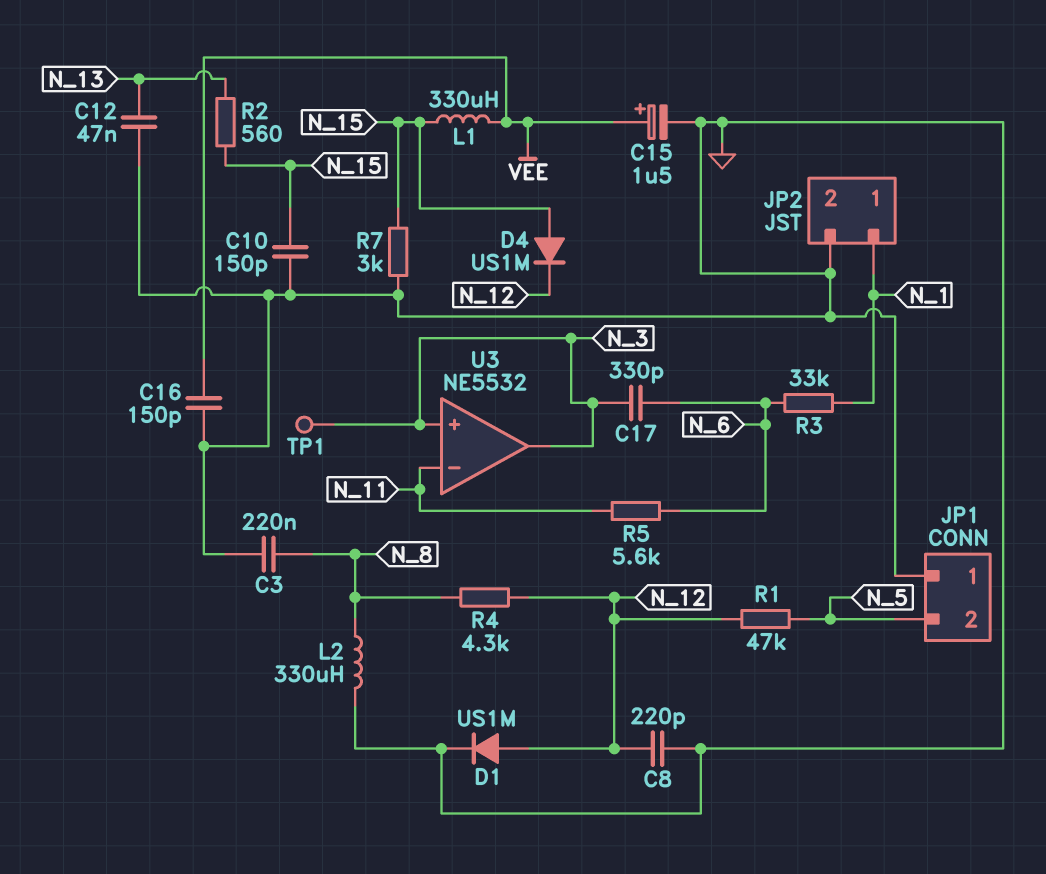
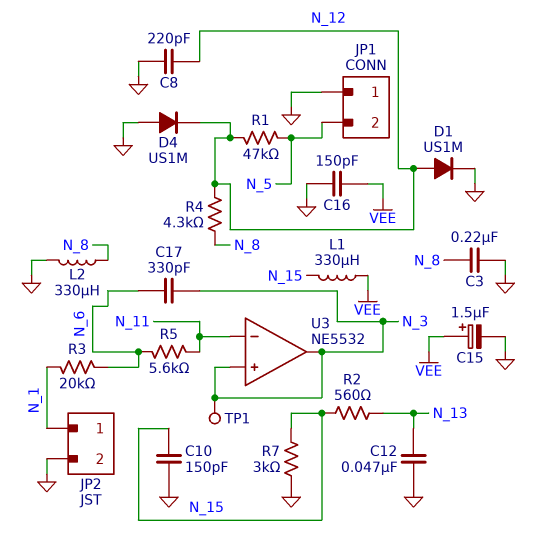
D4: diode US1M (A N_15, K N_12) -> diode US1M (A GND, K N_12)
R3: 33k (N_1, N_6) -> 20k (N_1, N_6)

